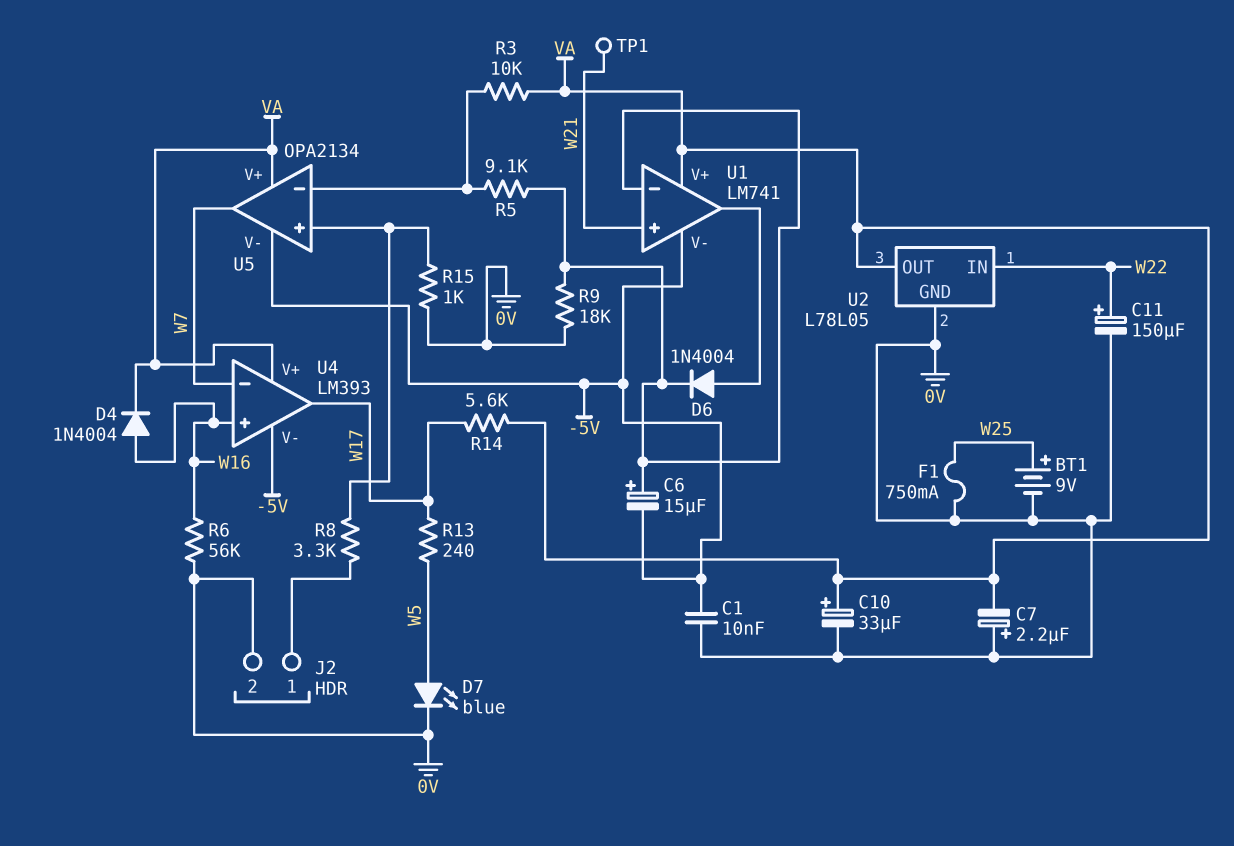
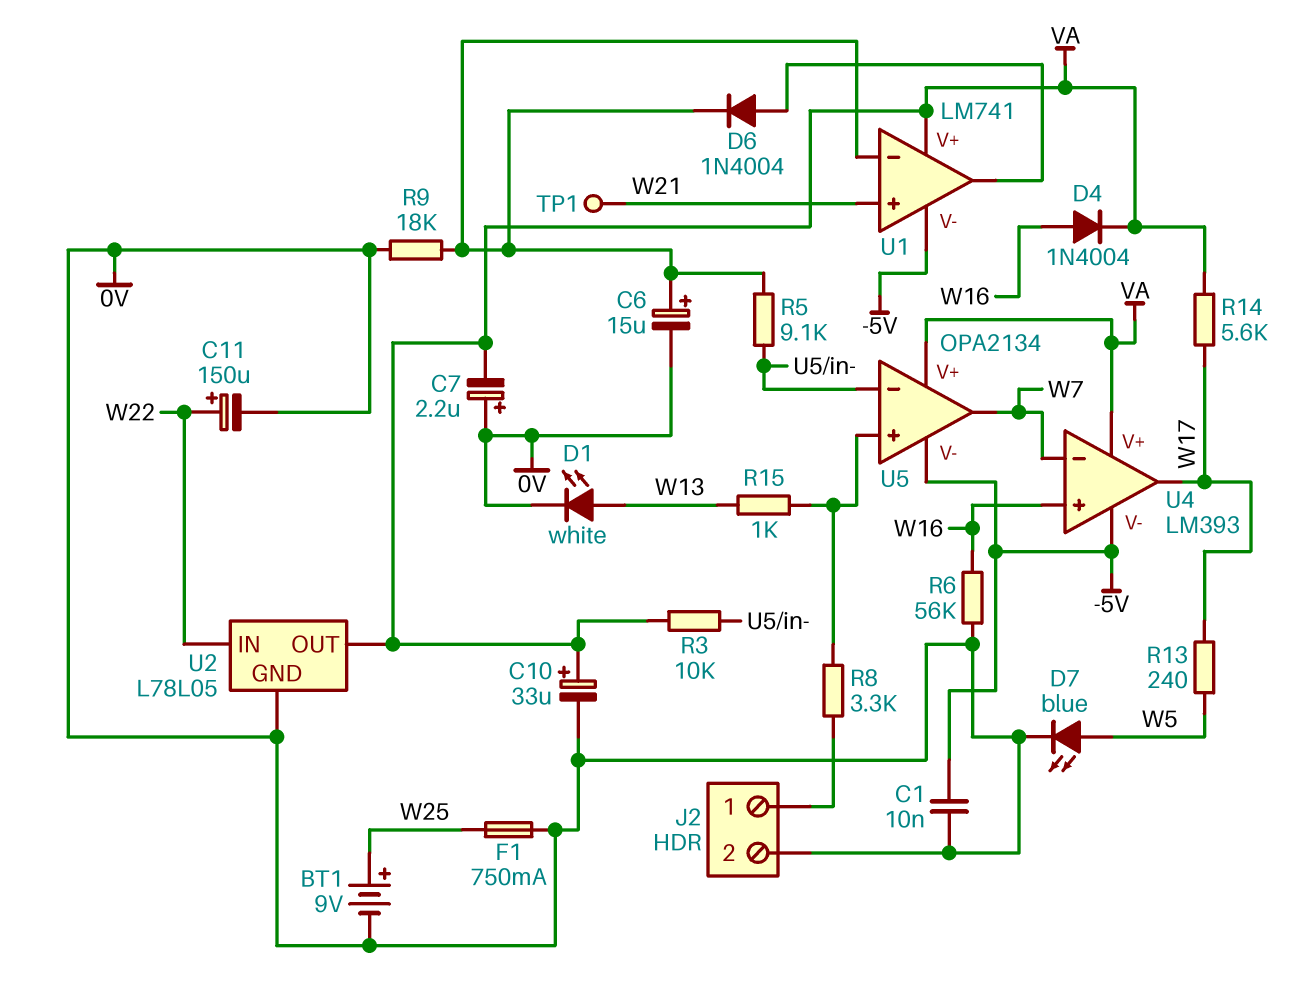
C6: 15uF (plus U1/in-, minus -5V) -> 15uF (plus U1/in-, minus 0V)
D1: none -> LED white (A W13, K 0V)
R15: 1k (0V, U5/in+) -> 1k (U5/in+, W13)

